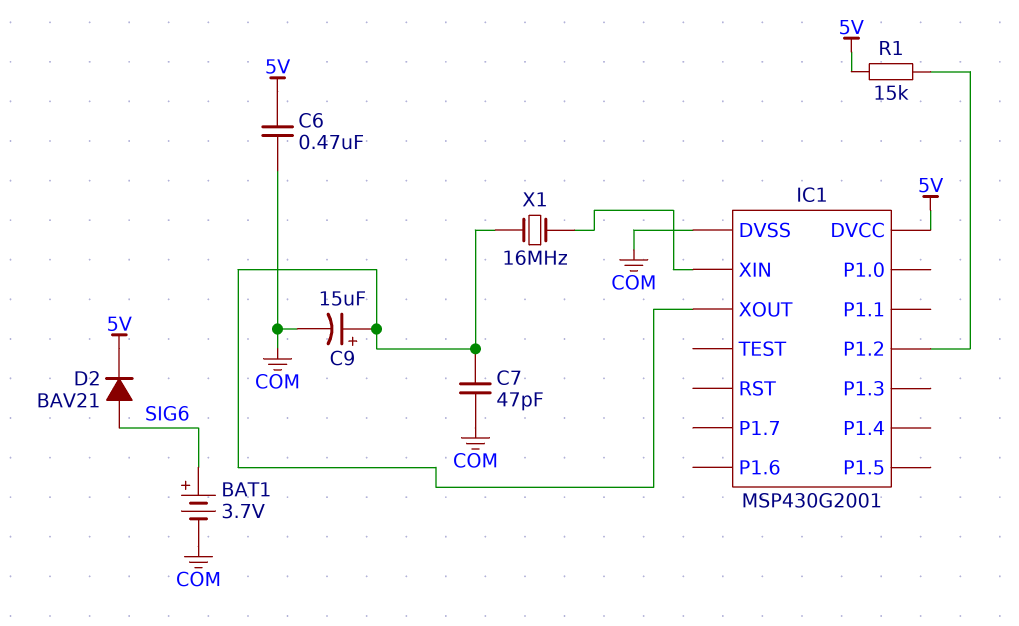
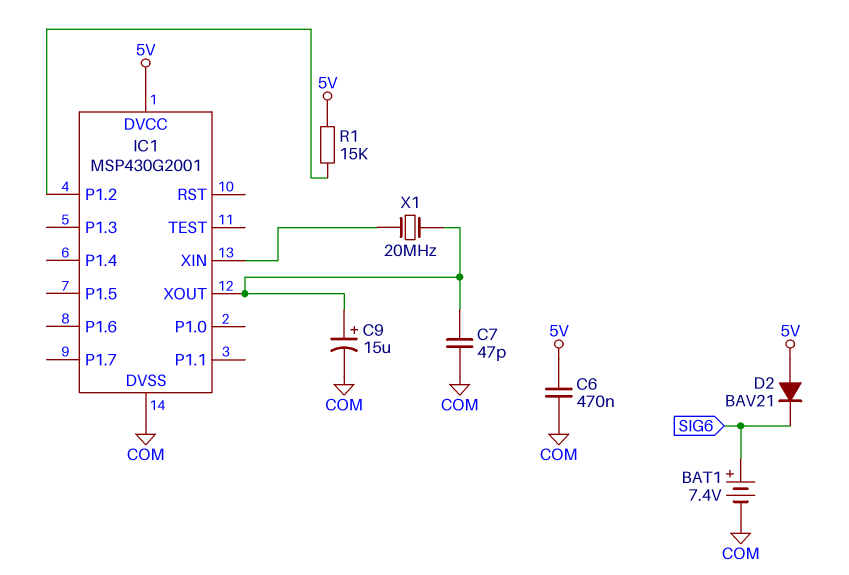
BAT1: 3.7V (plus SIG6, minus COM) -> 7.4V (plus SIG6, minus COM)
D2: diode BAV21 (A SIG6, K 5V) -> diode BAV21 (A 5V, K SIG6)
X1: 16MHz (IC1/XIN, IC1/XOUT) -> 20MHz (IC1/XIN, IC1/XOUT)

